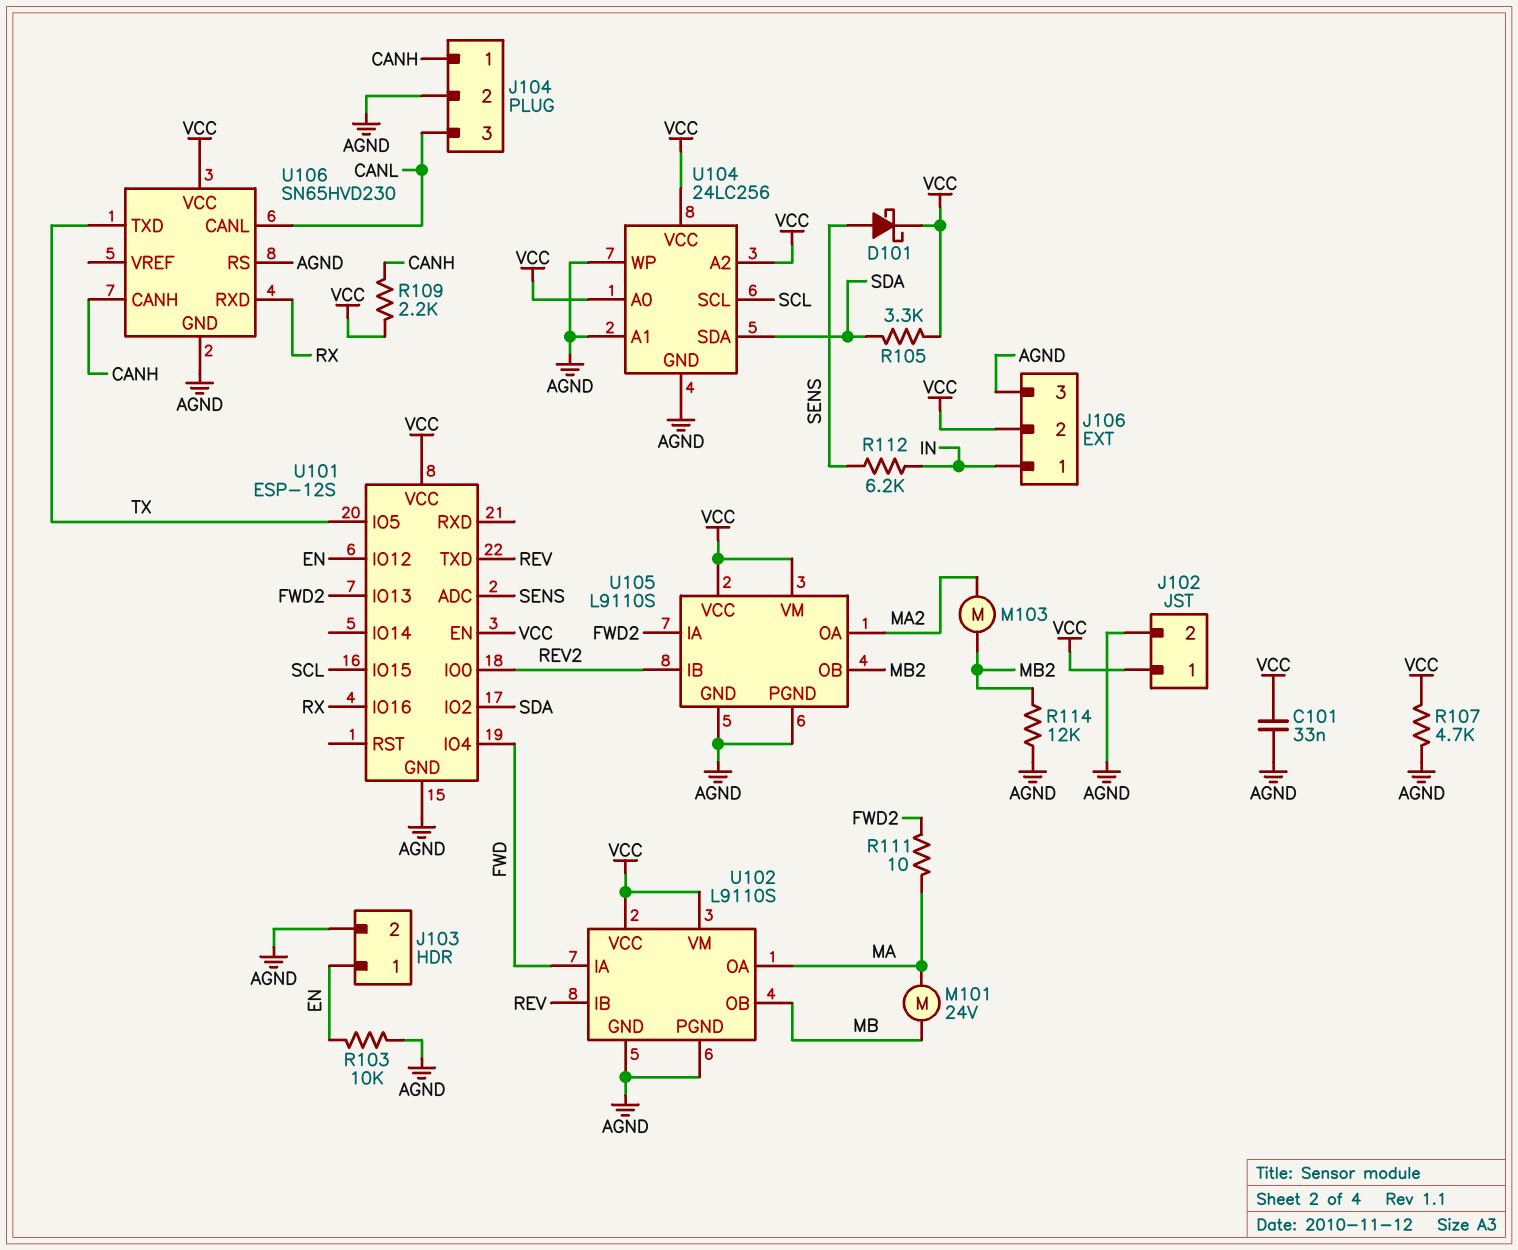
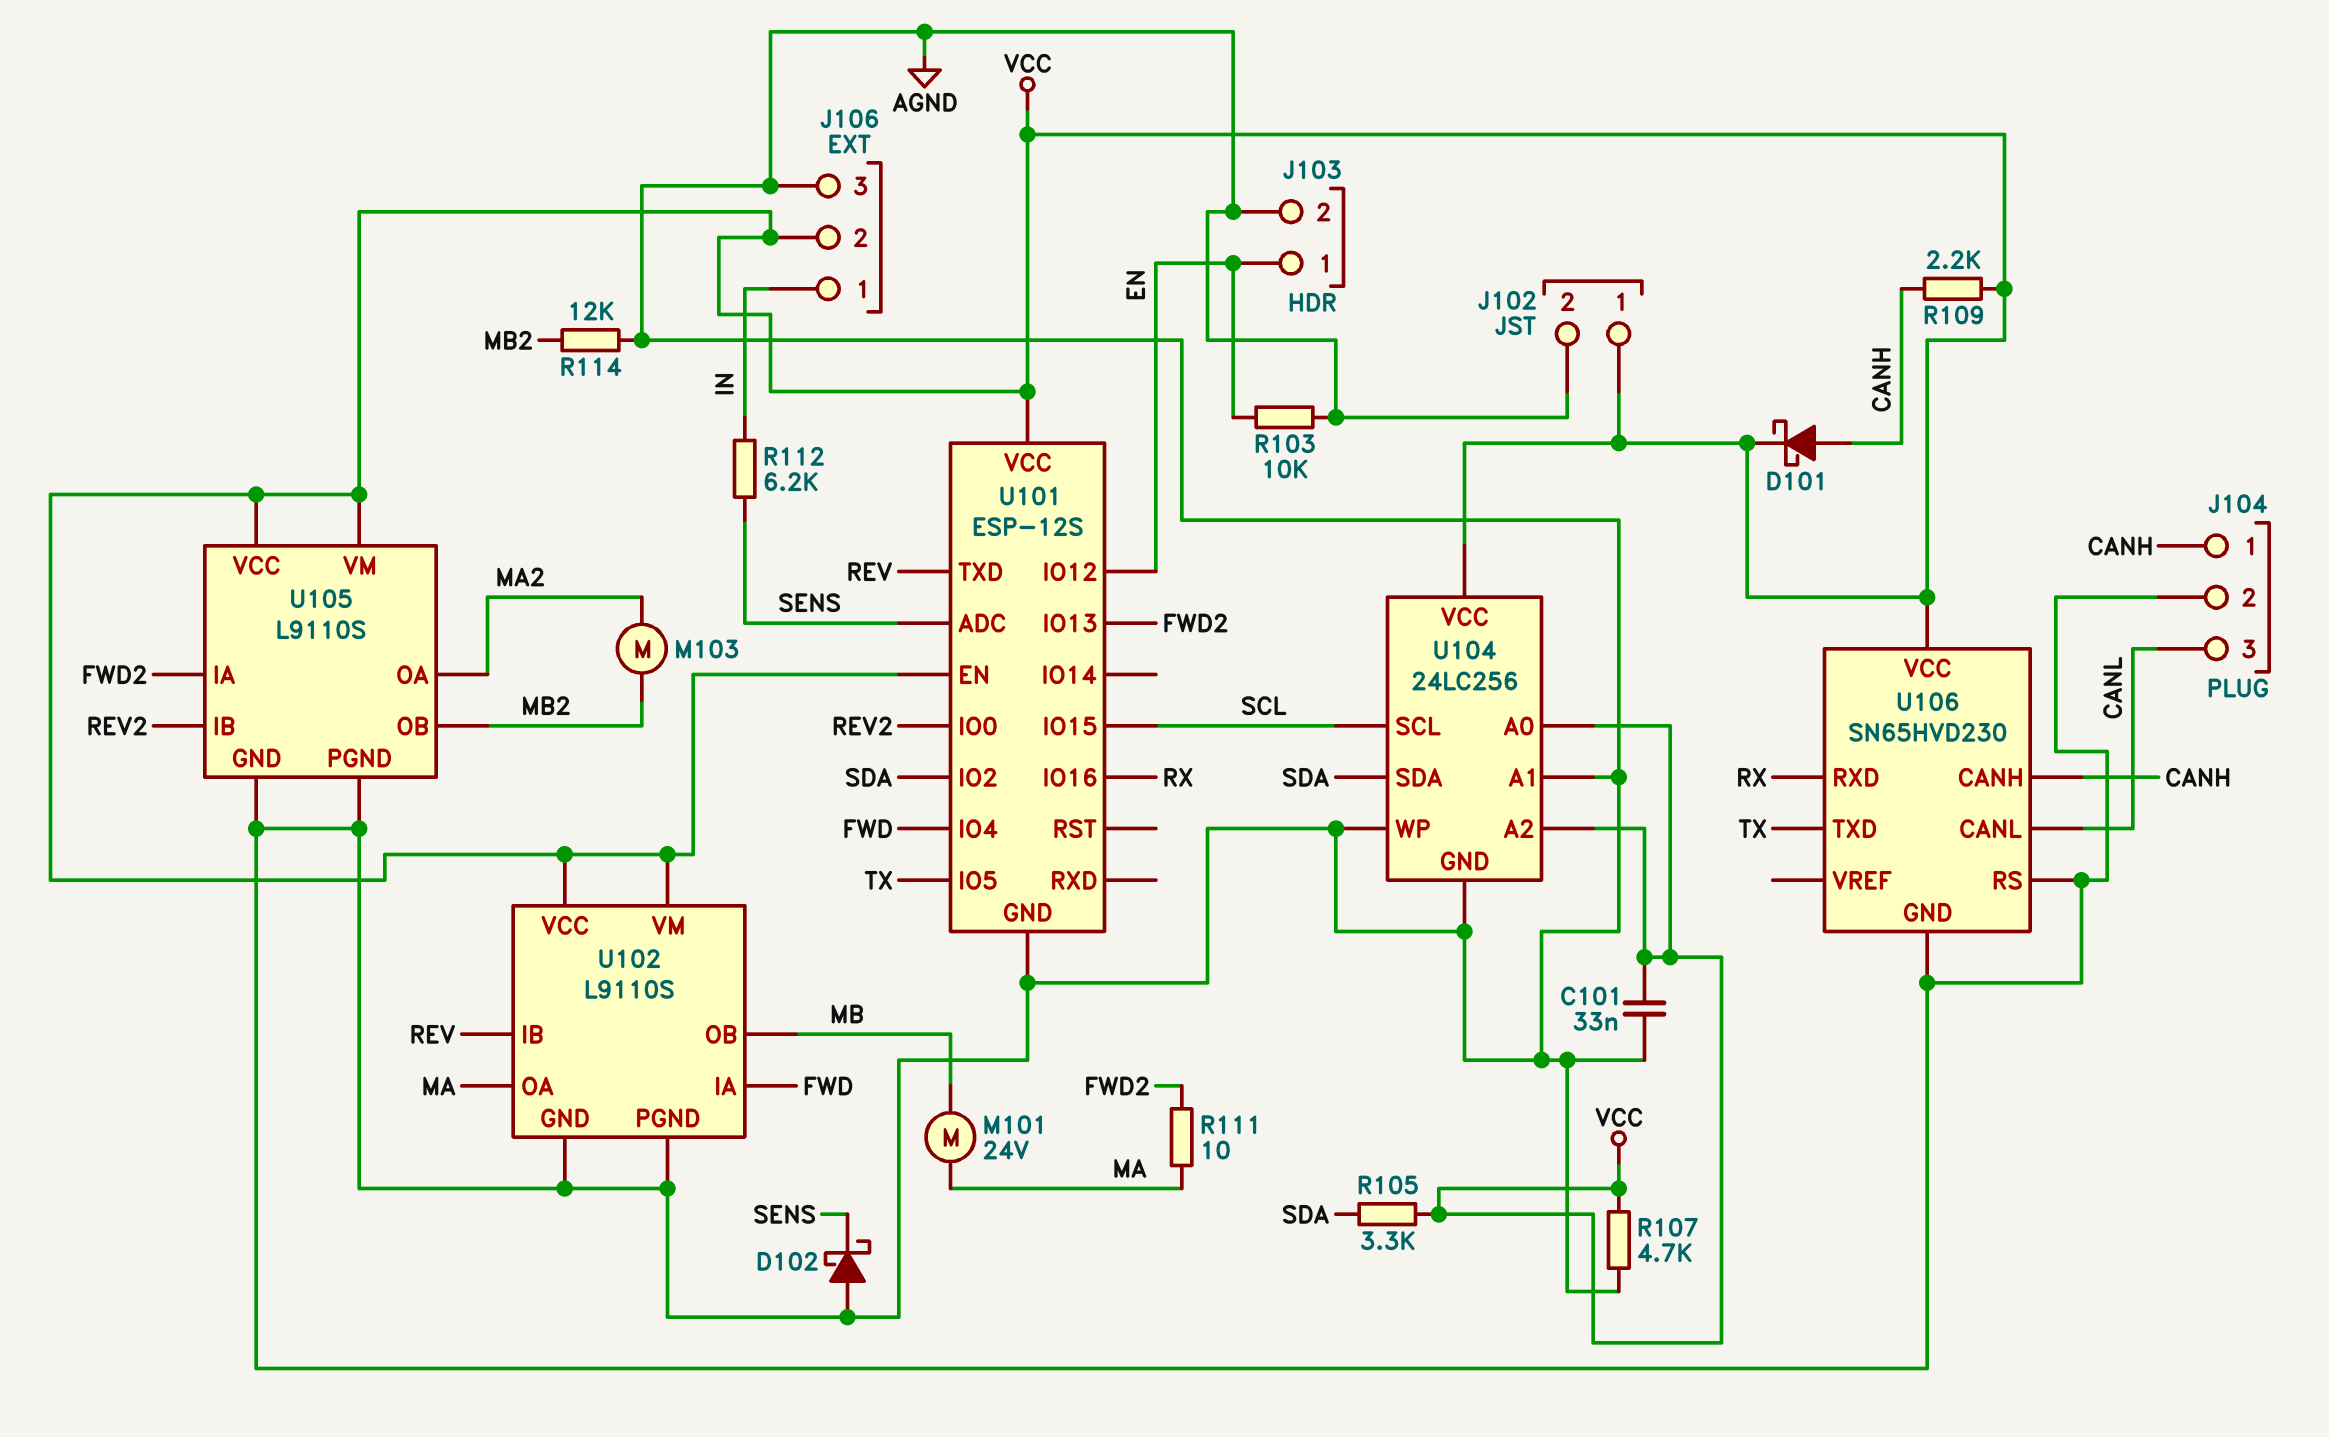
D101: schottky (A SENS, K VCC) -> schottky (A CANH, K VCC)
D102: none -> schottky (A AGND, K SENS)

